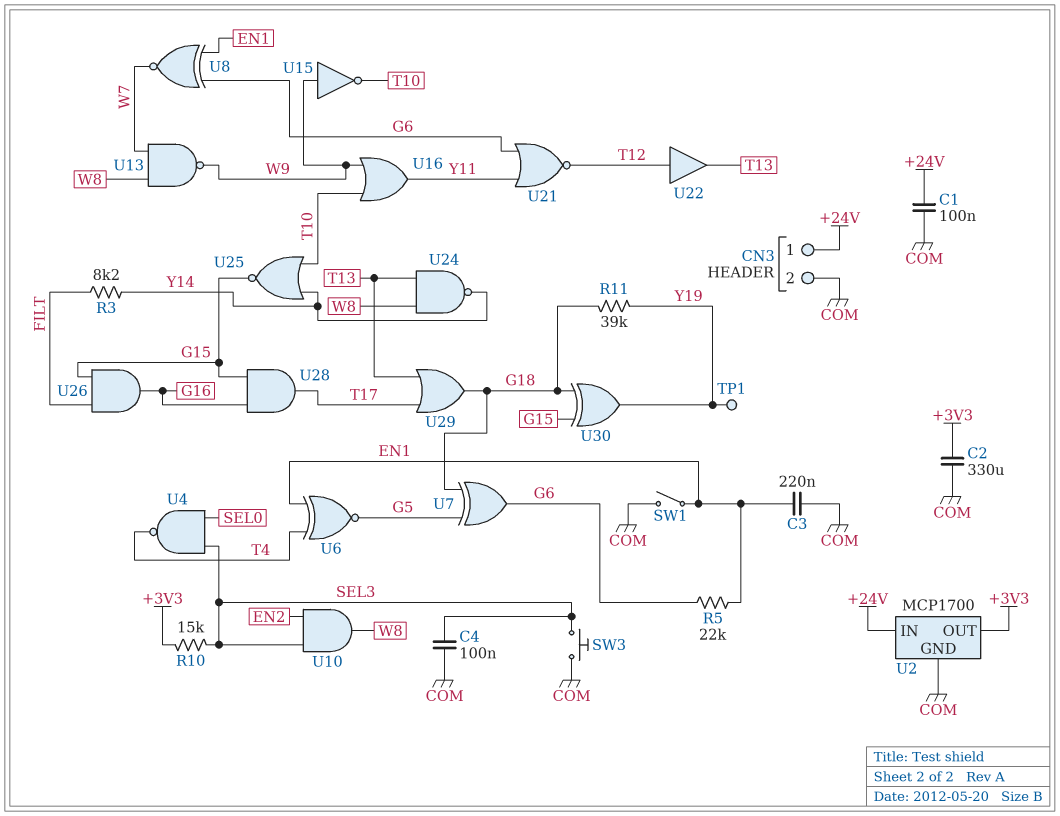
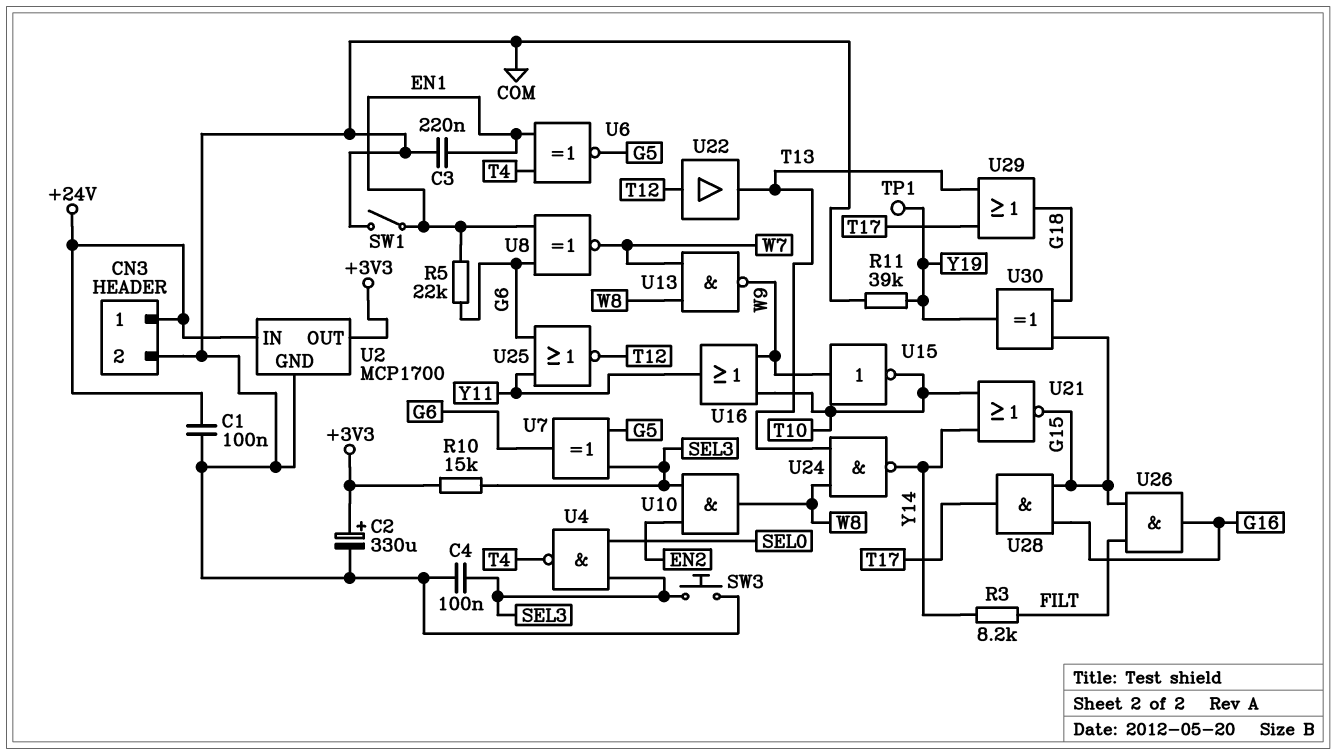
C2: 330uF (+3V3, COM) -> 330uF (plus +3V3, minus COM)
R11: 39k (G18, Y19) -> 39k (COM, Y19)
U7: XOR (in G5, in G18, out G6) -> XOR (in G5, in SEL3, out G6)
U21: NOR (in G6, in Y11, out T12) -> NOR (in T10, in Y14, out G15)
U25: NOR (in T10, in Y14, out G15) -> NOR (in G6, in Y11, out T12)

